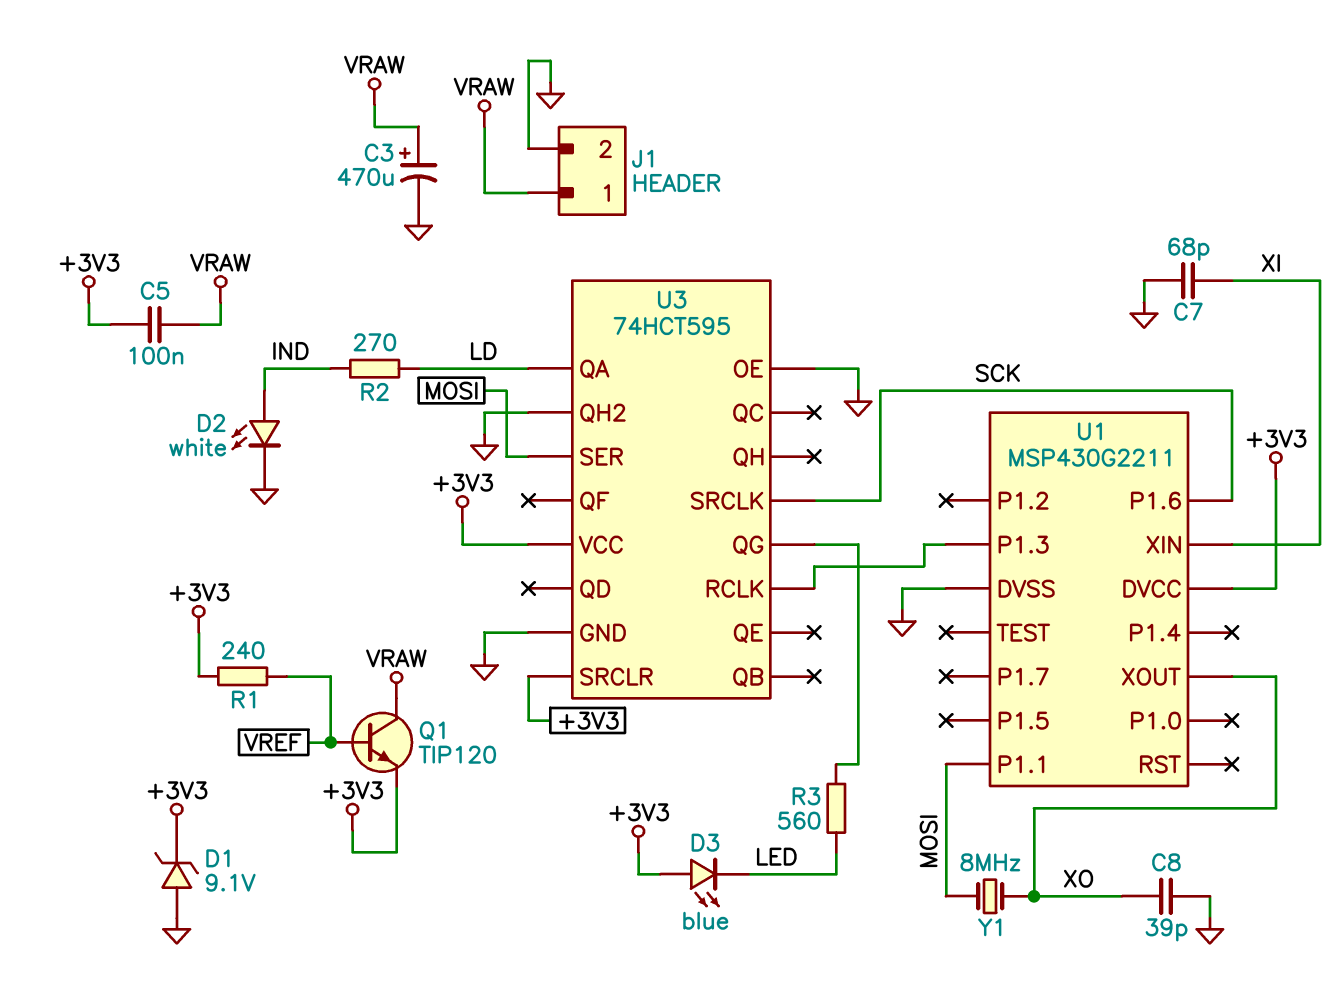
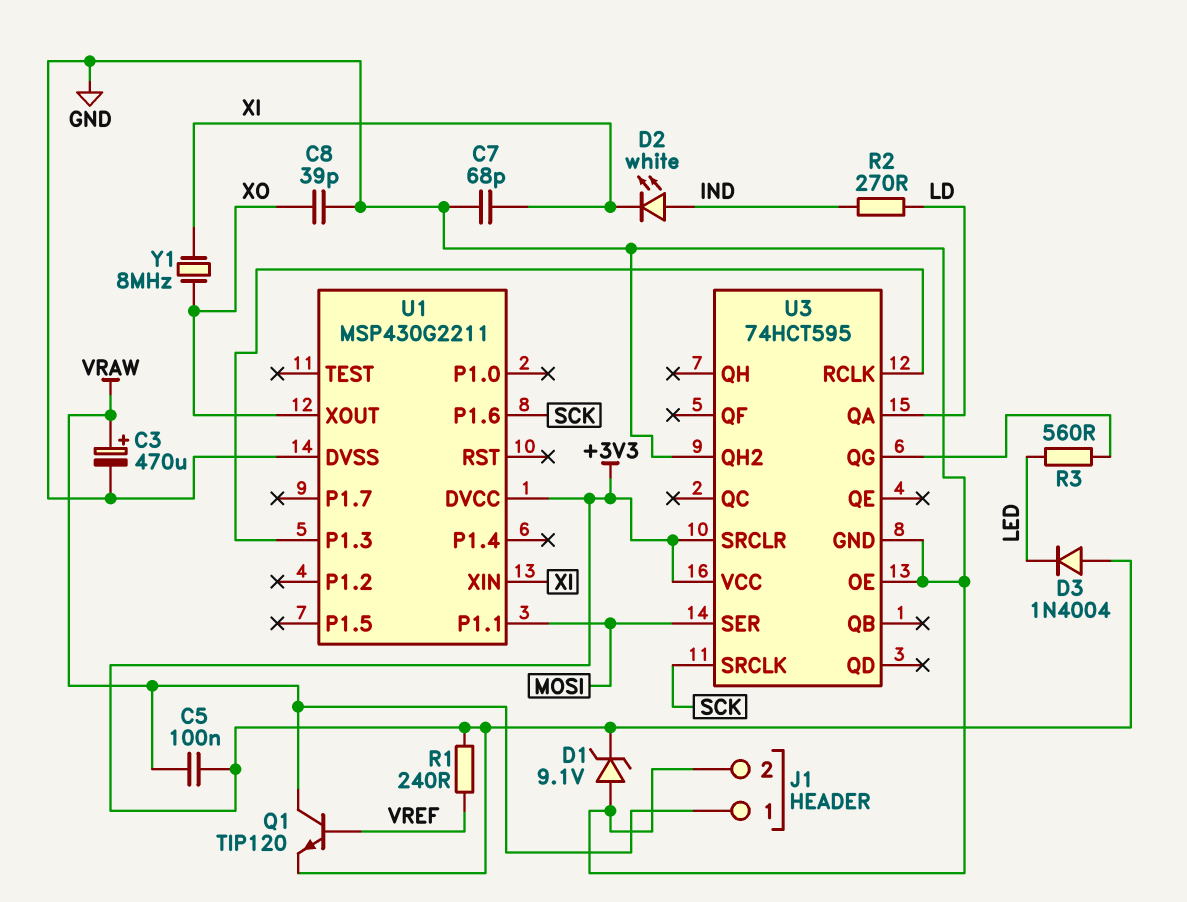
D2: LED white (A IND, K GND) -> LED white (A IND, K XI)
D3: LED blue (A +3V3, K LED) -> diode 1N4004 (A +3V3, K LED)
Y1: 8MHz (MOSI, XO) -> 8MHz (XI, XO)

